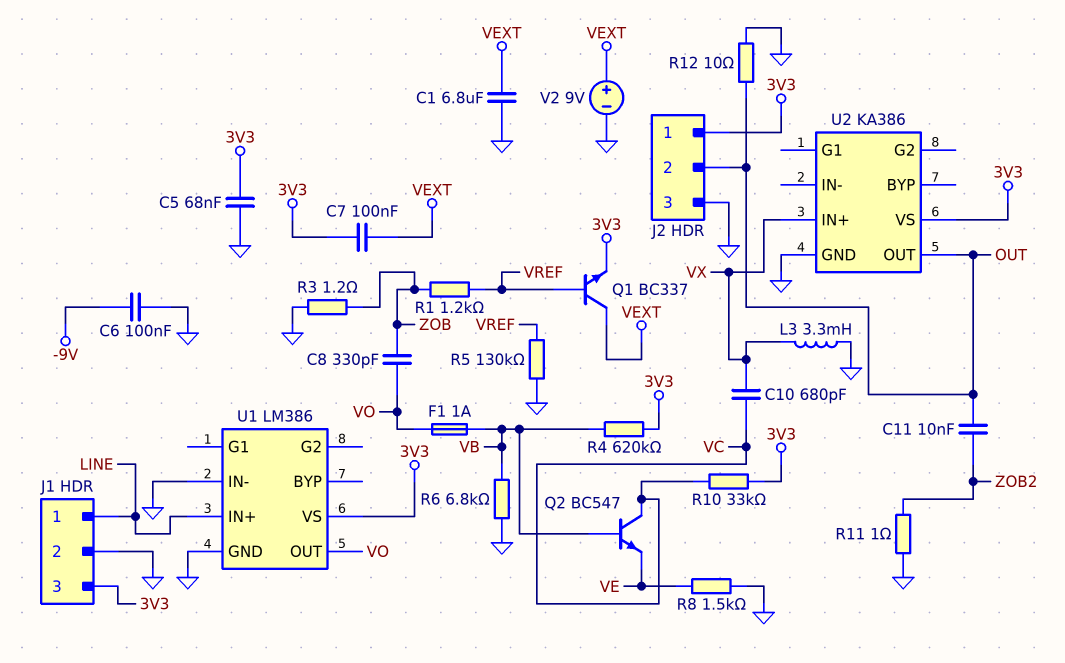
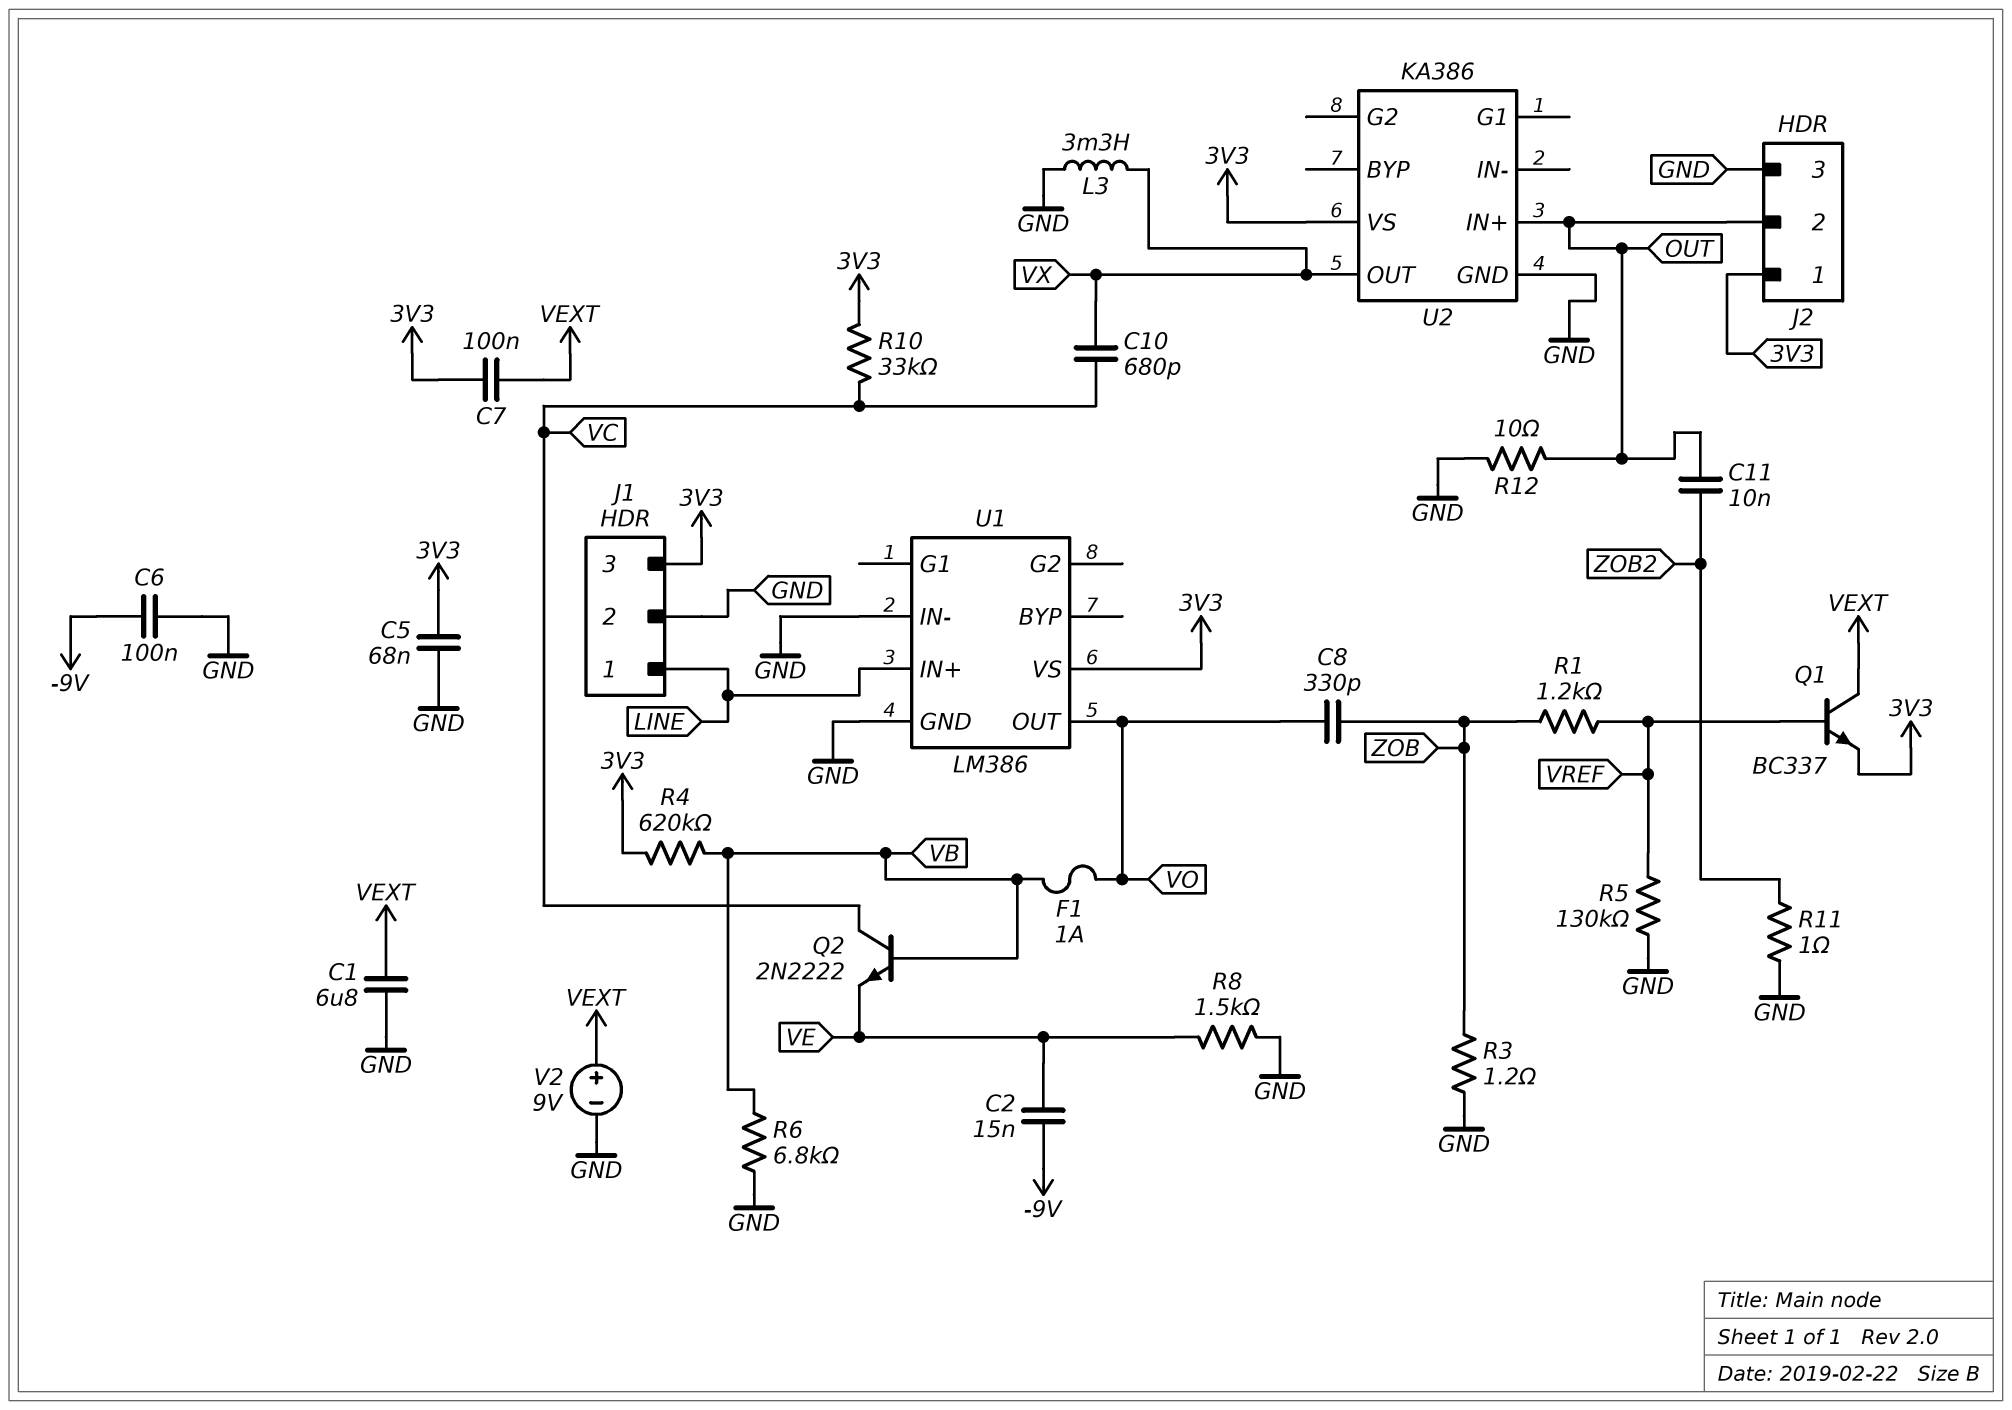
C2: none -> 15nF (-9V, VE)
Q2: NPN BC547 (B VB, C VC, E VE) -> NPN 2N2222 (B VB, C VC, E VE)
U2 pin IN+: VX -> OUT
U2 pin OUT: OUT -> VX

